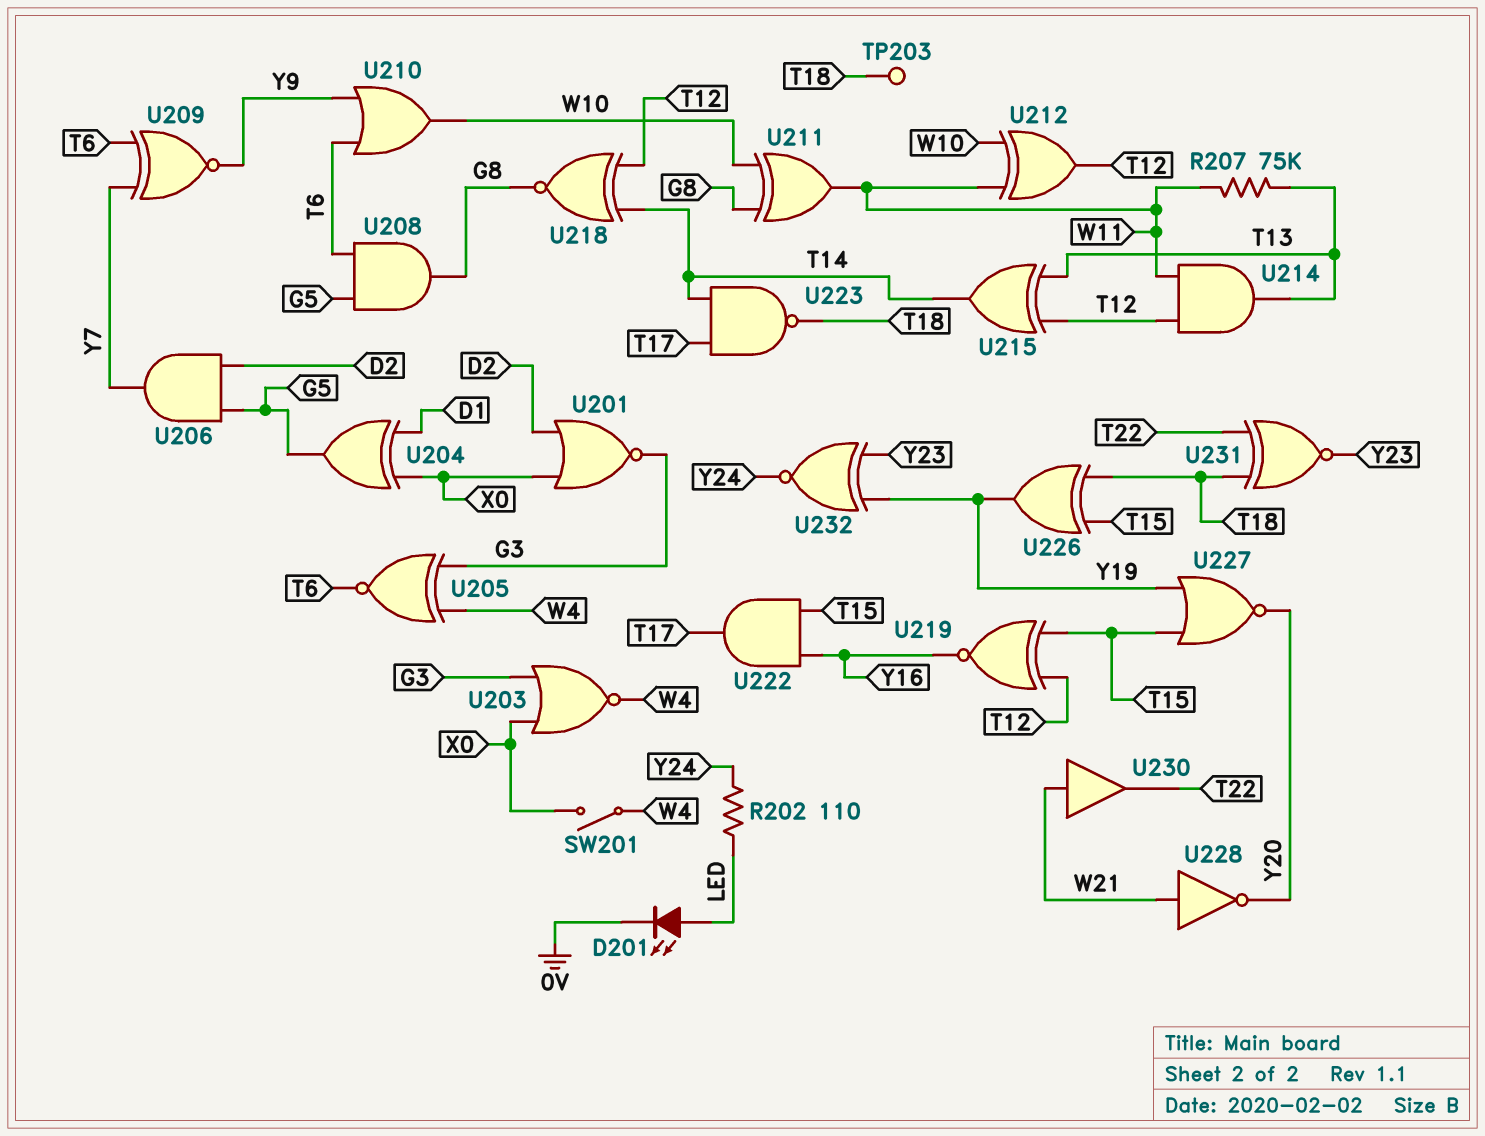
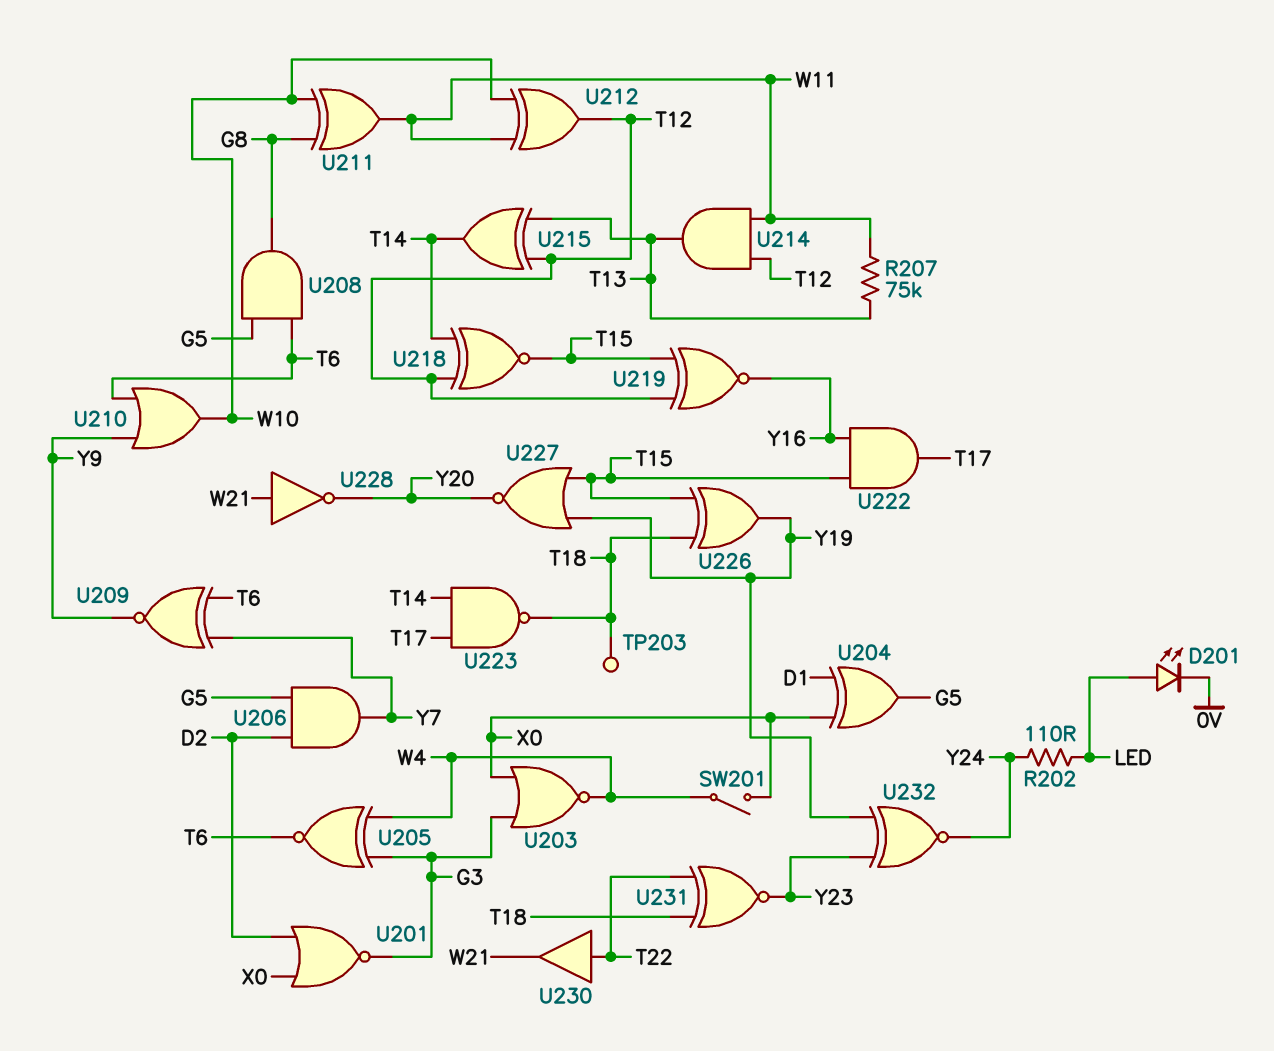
U218: XNOR (in T12, in T14, out G8) -> XNOR (in T12, in T14, out T15)
U230: buffer (in W21, out T22) -> buffer (in T22, out W21)

